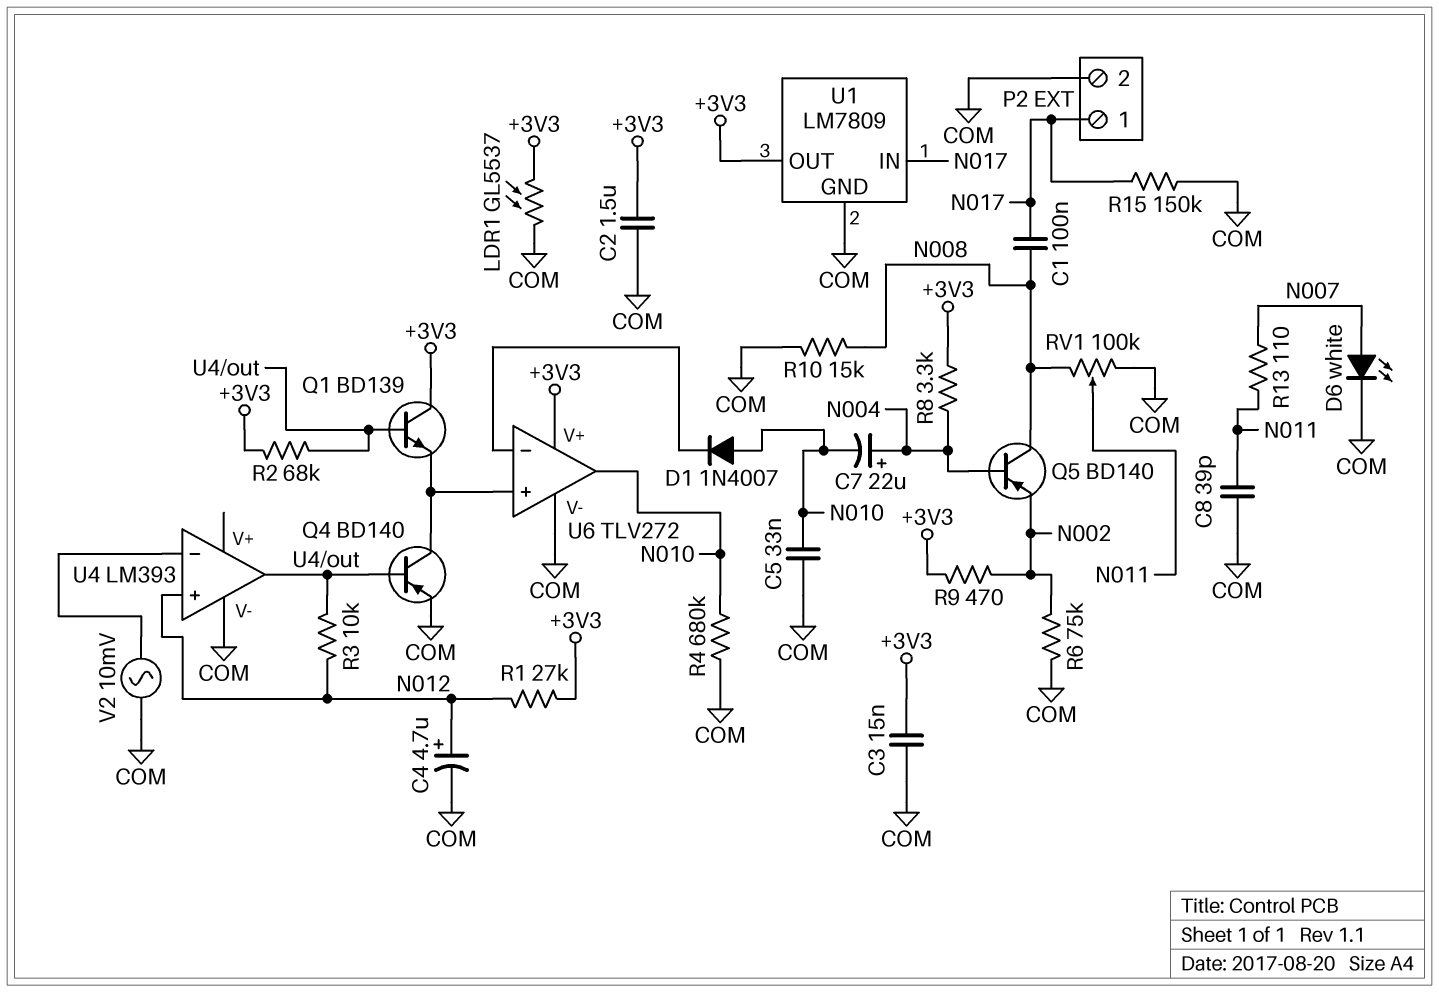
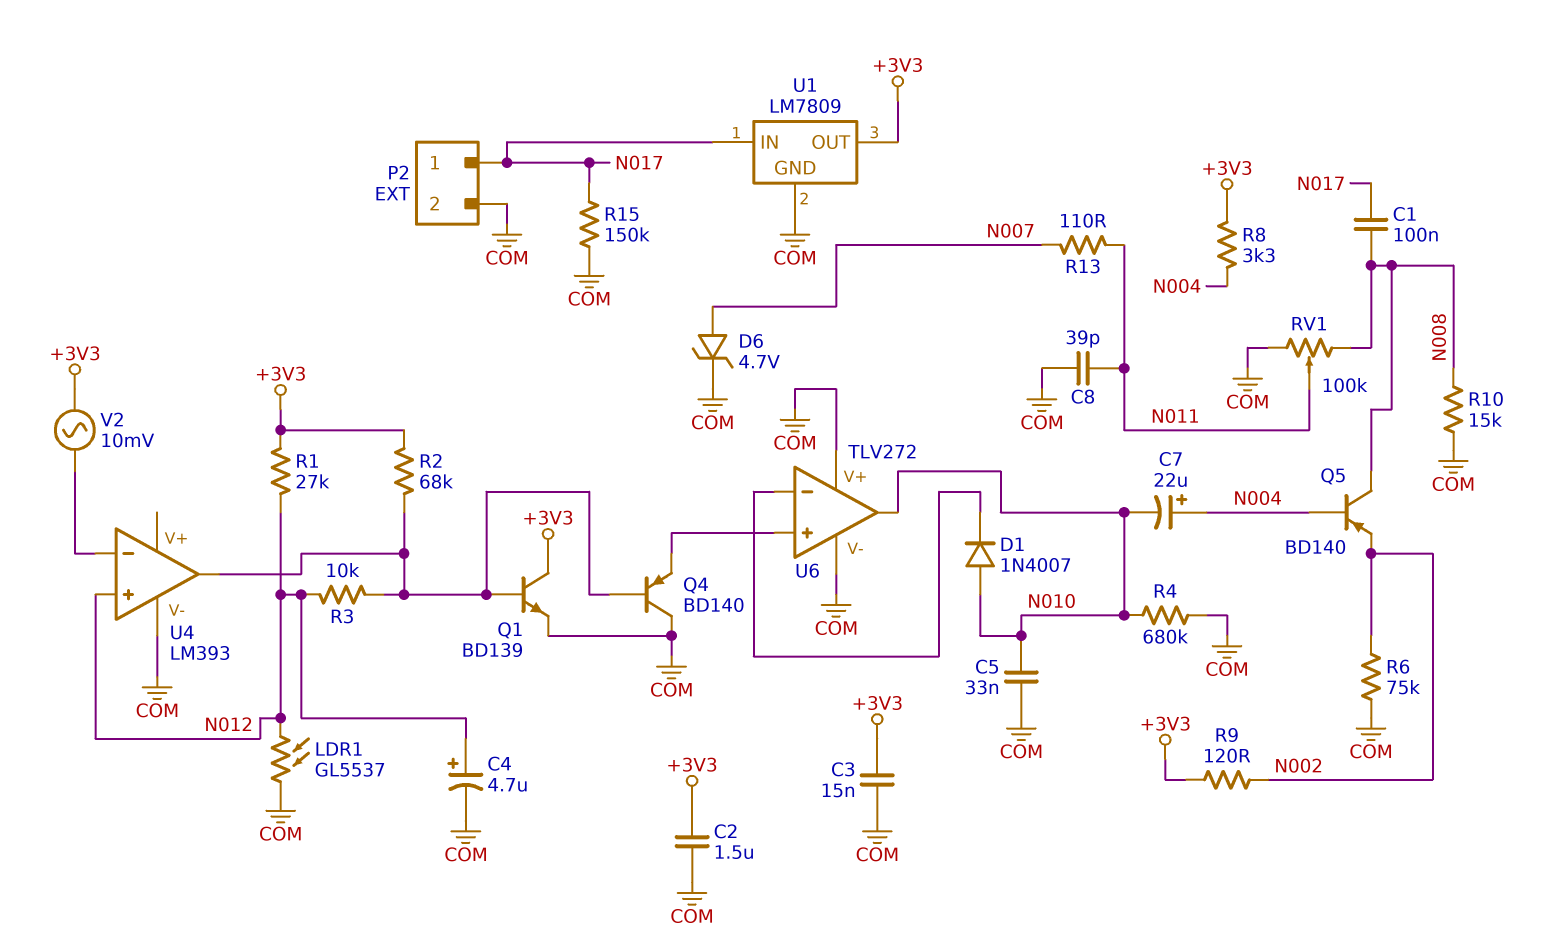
D6: LED white (A N007, K COM) -> zener 4.7V (A N007, K COM)
LDR1: GL5537 (+3V3, COM) -> GL5537 (COM, N012)
Q1: NPN BD139 (B U4/out, C +3V3, E U6/in+) -> NPN BD139 (B U4/out, C +3V3, E COM)
Q4: PNP BD140 (B U4/out, C U6/in+, E COM) -> PNP BD140 (B U4/out, C COM, E U6/in+)
R9: 470 (+3V3, N002) -> 120 (+3V3, N002)
U6 pin V+: +3V3 -> COM
V2: AC 10mV (COM, U4/in-) -> AC 10mV (+3V3, U4/in-)

